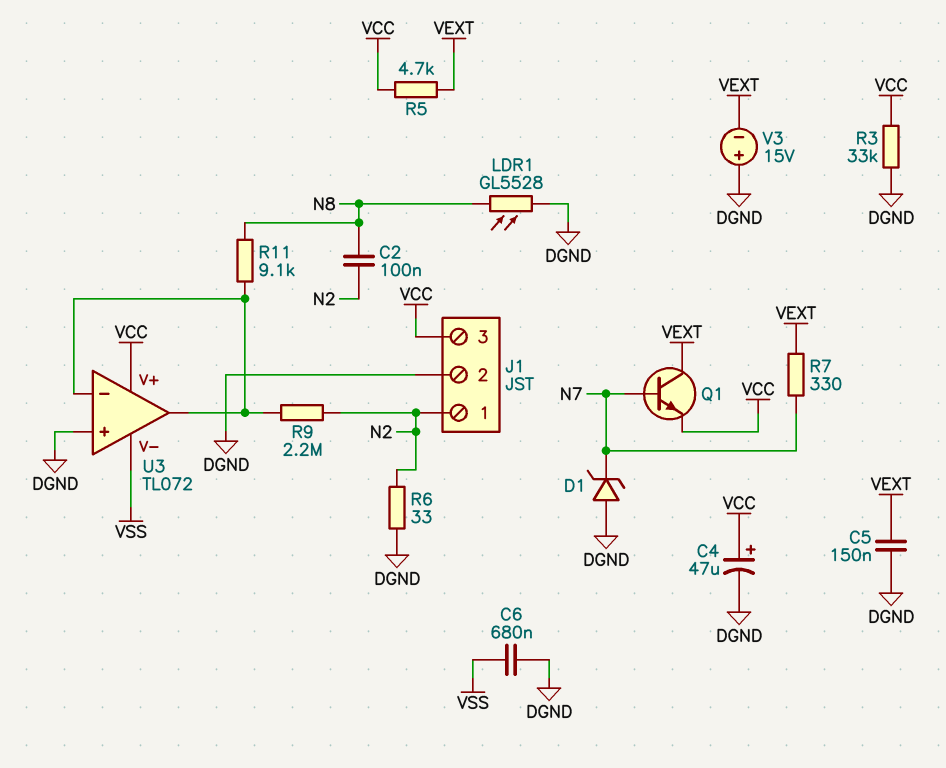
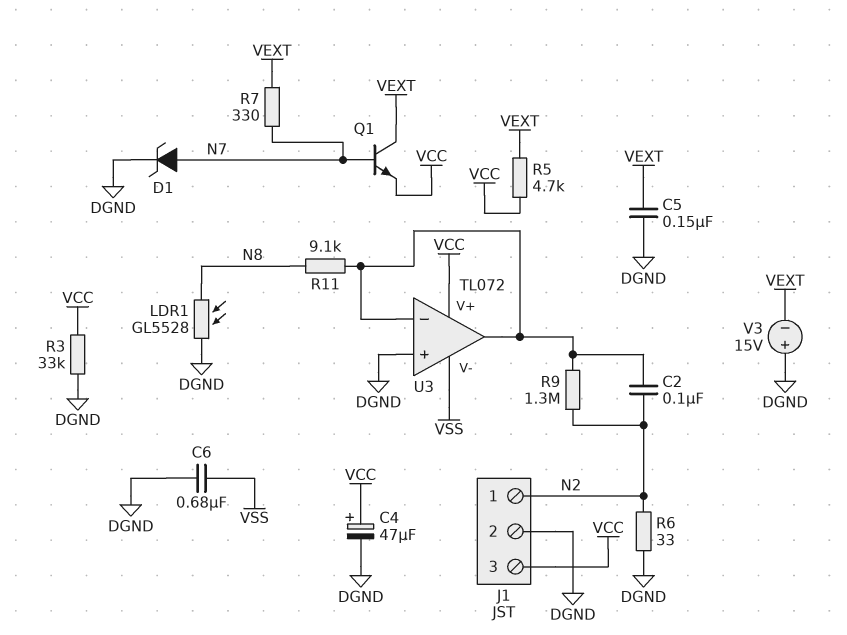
C2: 100nF (N2, N8) -> 100nF (N2, U3/in-)
D1: zener (A DGND, K N7) -> zener (A N7, K DGND)
R9: 2.2M (N2, U3/in-) -> 1.3M (N2, U3/in-)

